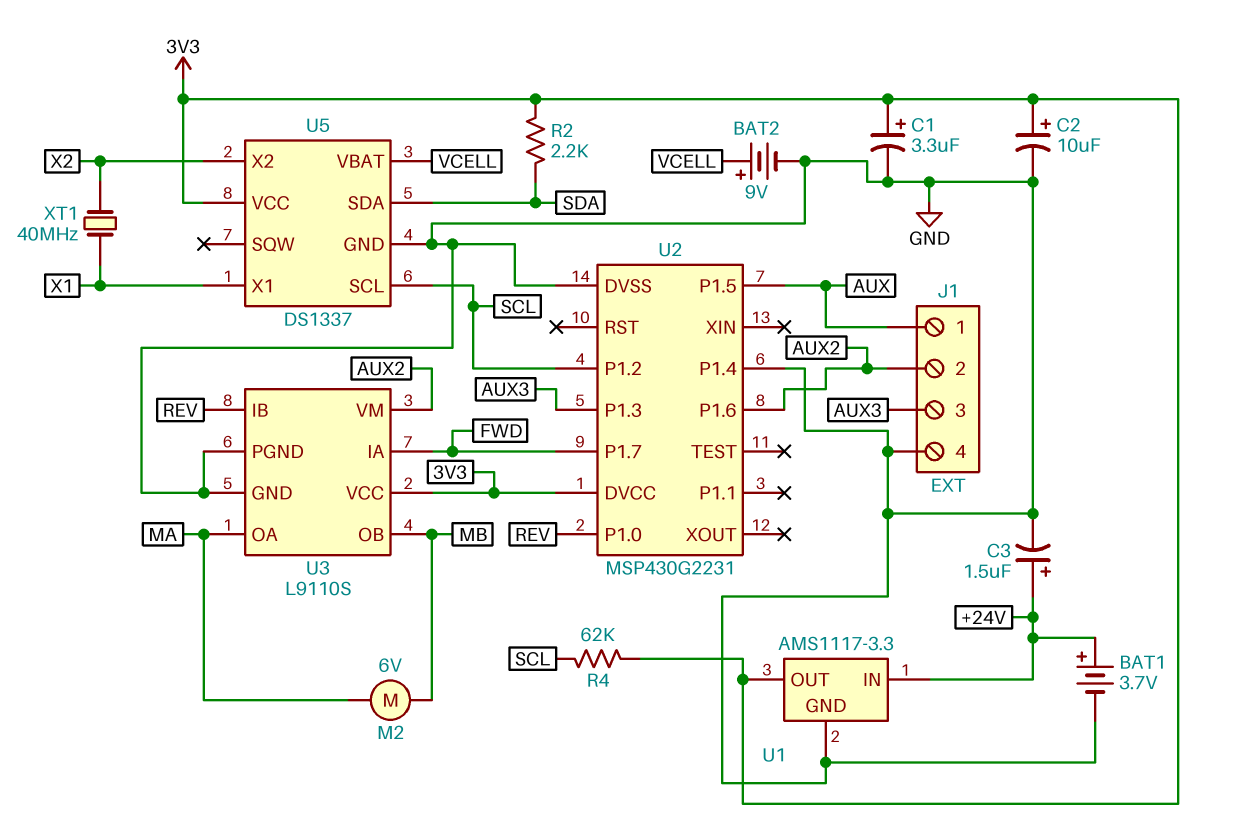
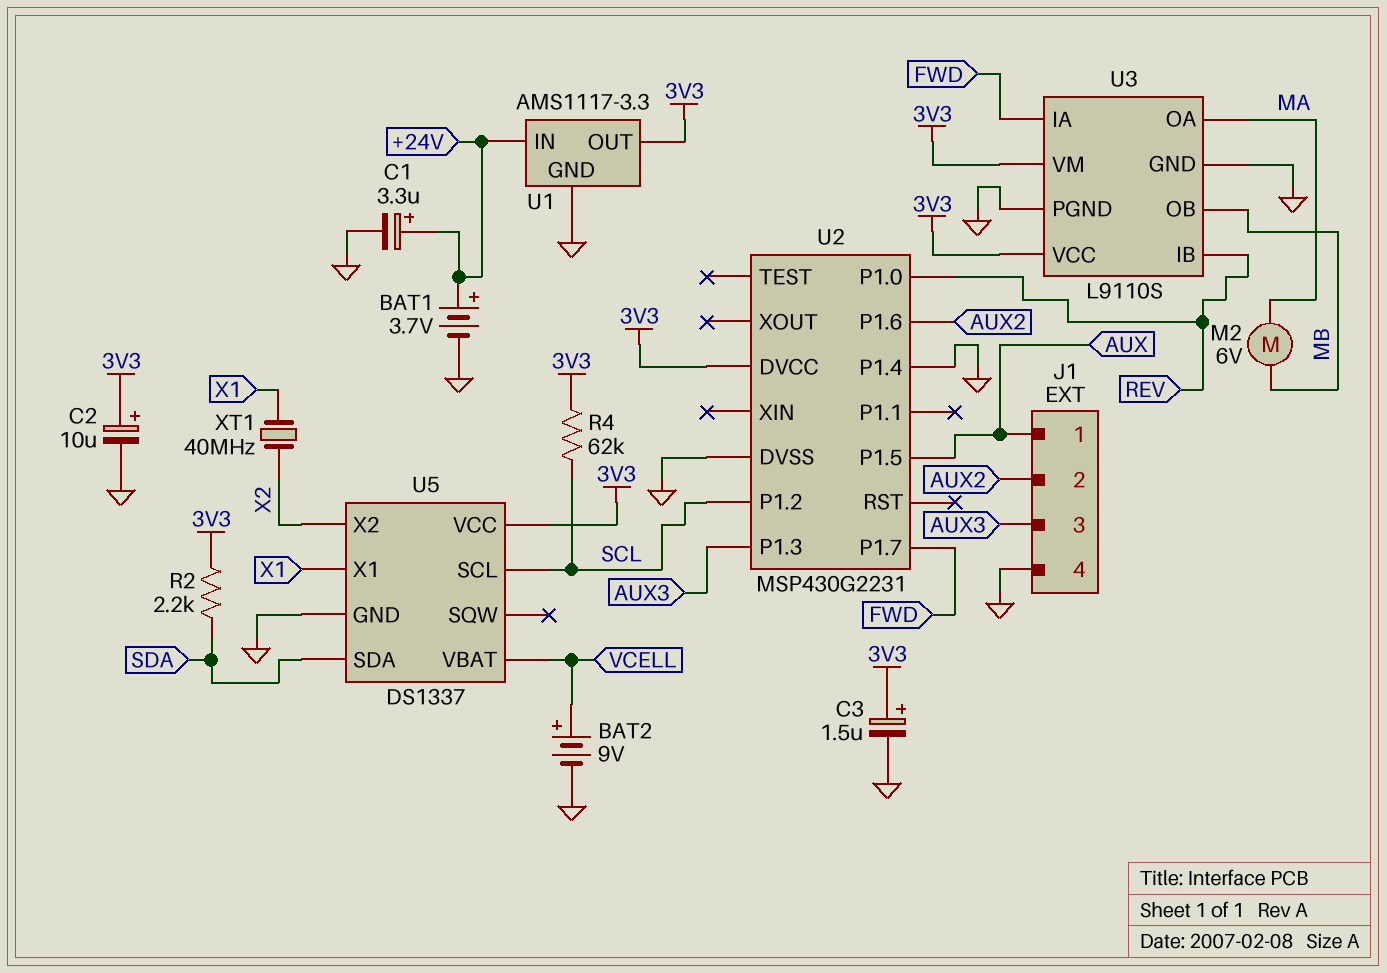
C1: 3.3uF (plus 3V3, minus GND) -> 3.3uF (plus +24V, minus GND)
C3: 1.5uF (plus +24V, minus GND) -> 1.5uF (plus 3V3, minus GND)
U3 pin VM: AUX2 -> 3V3

